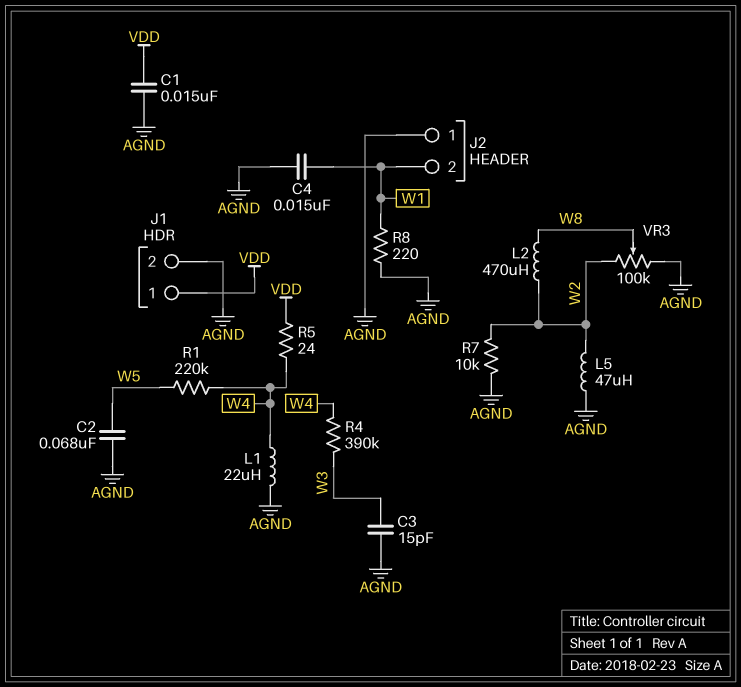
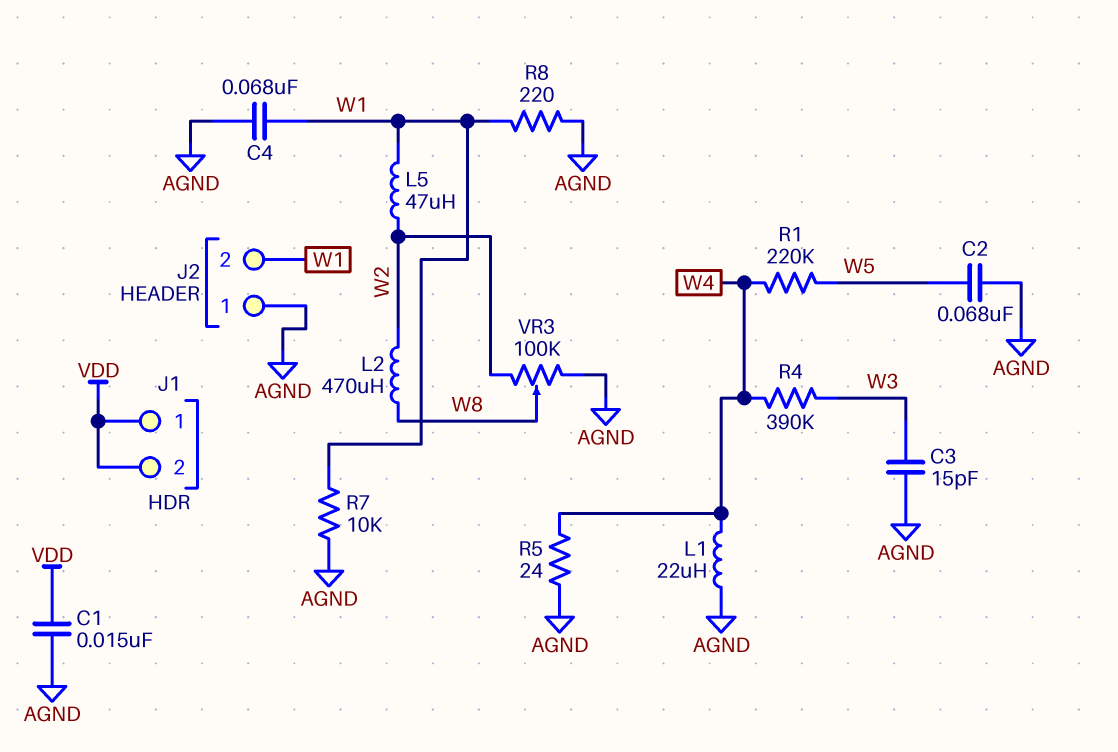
C4: 15nF (AGND, W1) -> 68nF (AGND, W1)
J1 pin 2: AGND -> VDD
L5: 47uH (AGND, W2) -> 47uH (W1, W2)
R5: 24 (VDD, W4) -> 24 (AGND, W4)
R7: 10k (AGND, W2) -> 10k (AGND, W1)

